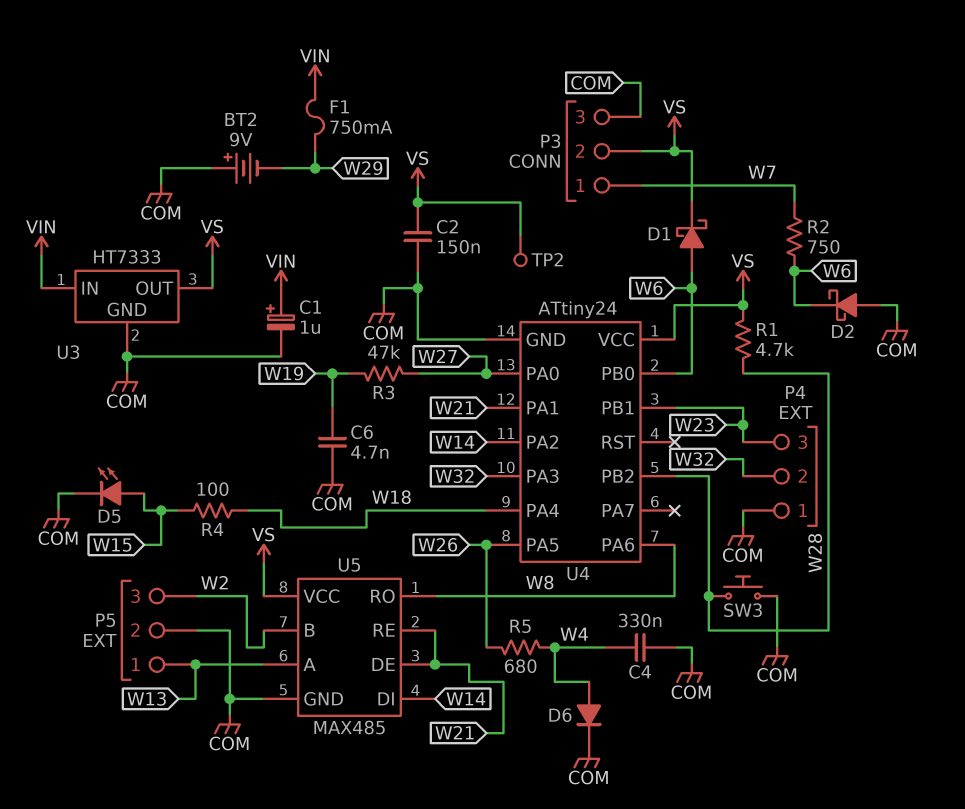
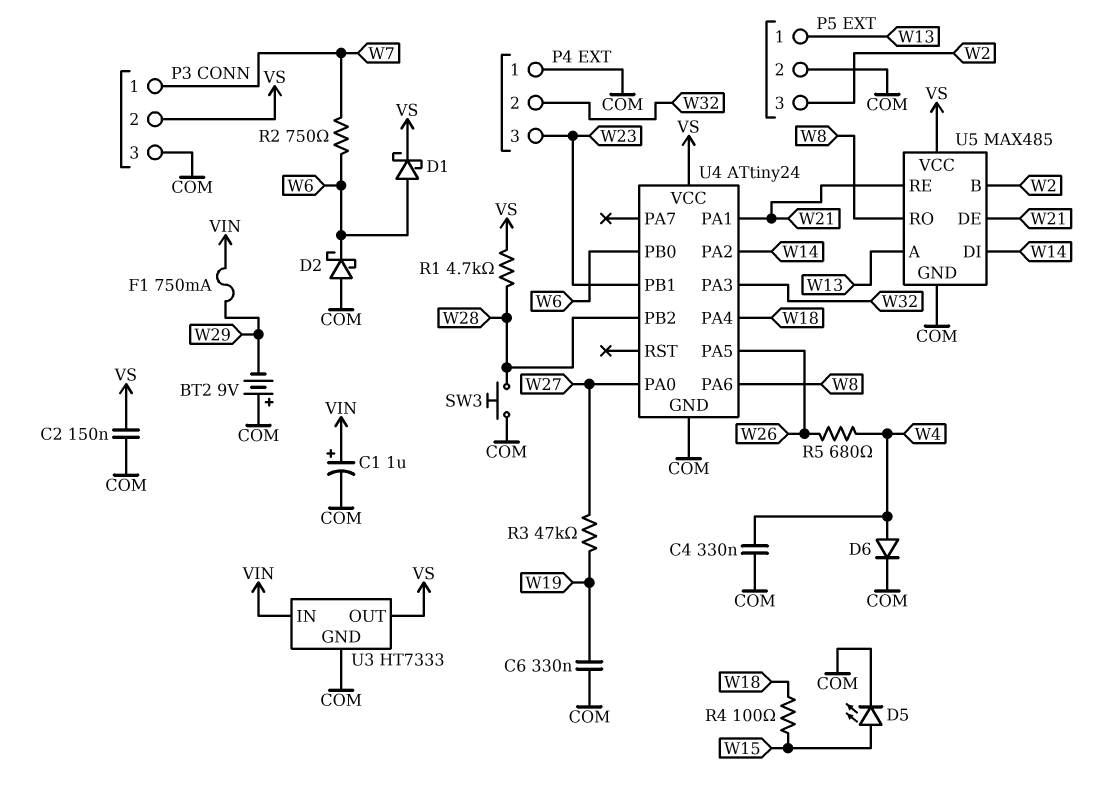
C6: 4.7nF (COM, W19) -> 330nF (COM, W19)
TP2: test point (VS) -> none

